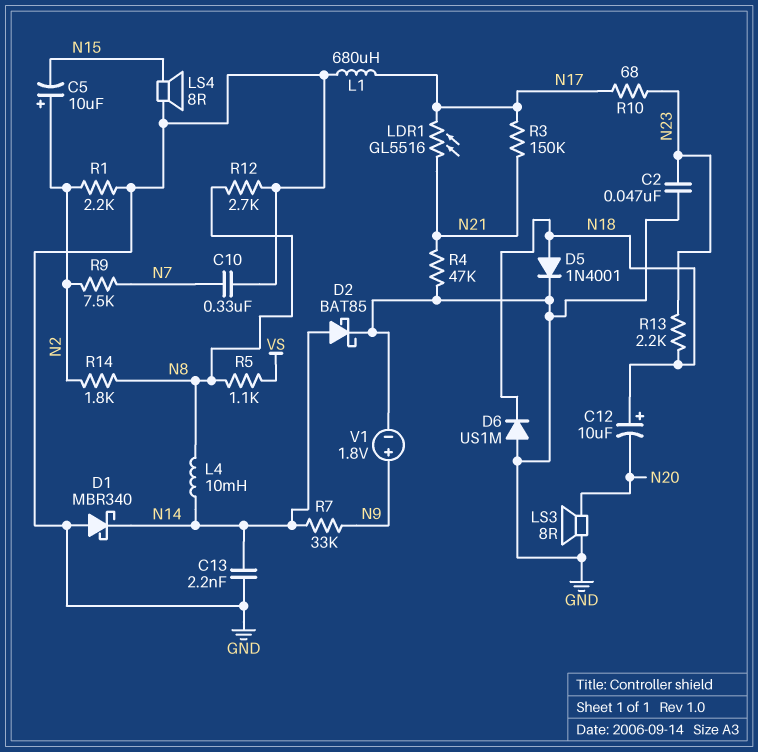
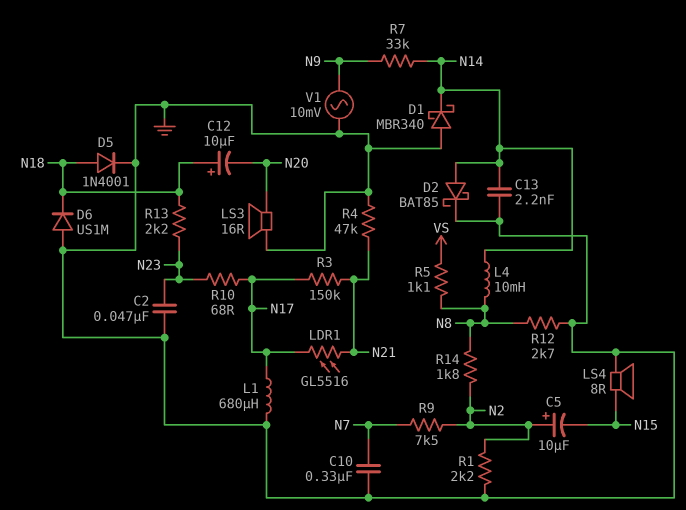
LS3: speaker 8R (GND, N20) -> speaker 16R (GND, N20)
V1: 1.8V (plus N9, minus GND) -> AC 10mV (GND, N9)

